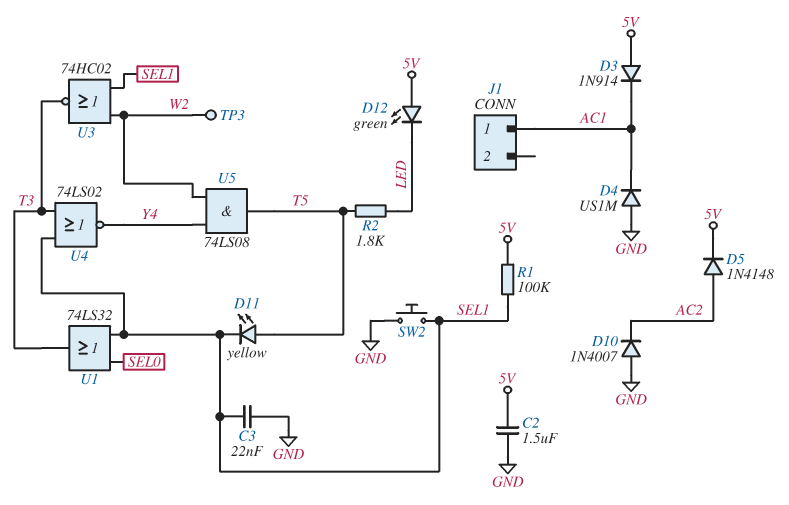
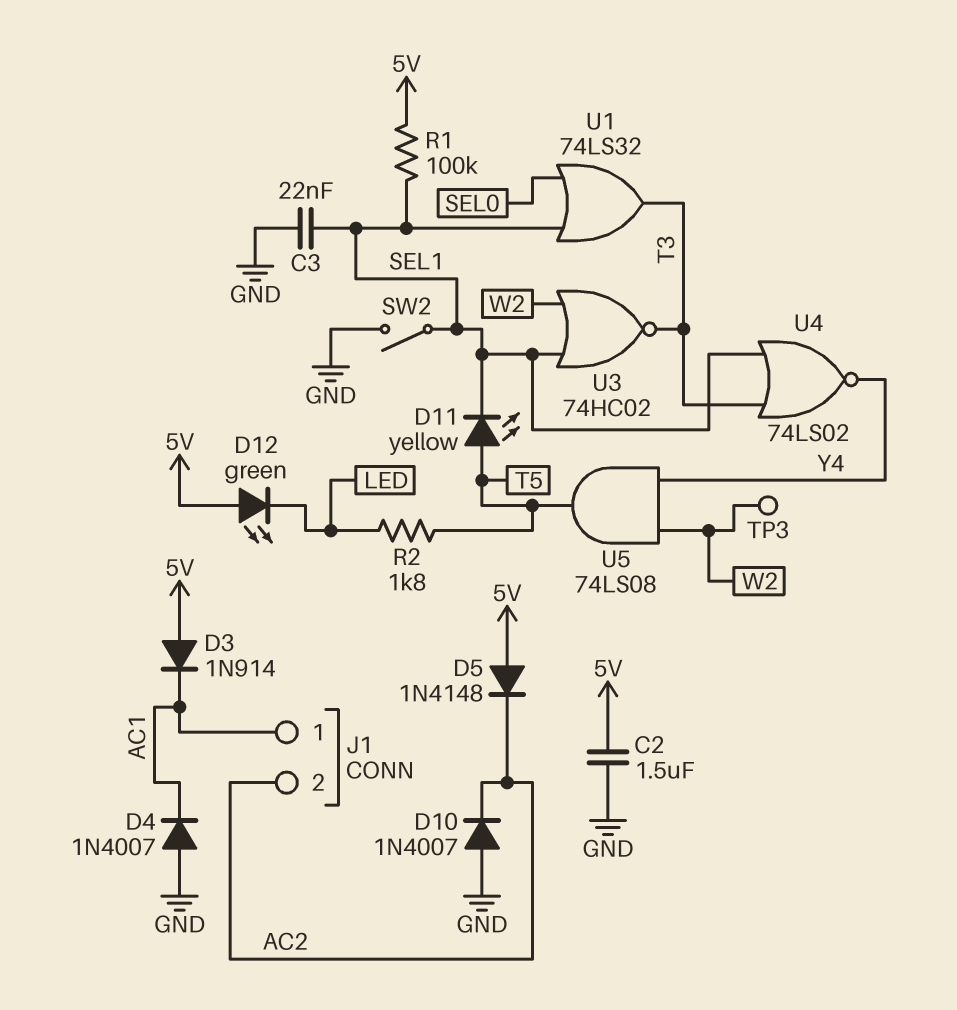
D4: diode US1M (A GND, K AC1) -> diode 1N4007 (A GND, K AC1)
D5: diode 1N4148 (A AC2, K 5V) -> diode 1N4148 (A 5V, K AC2)
J1 pin 2: none -> AC2
SW2: button (GND, SEL1) -> switch (GND, SEL1)

